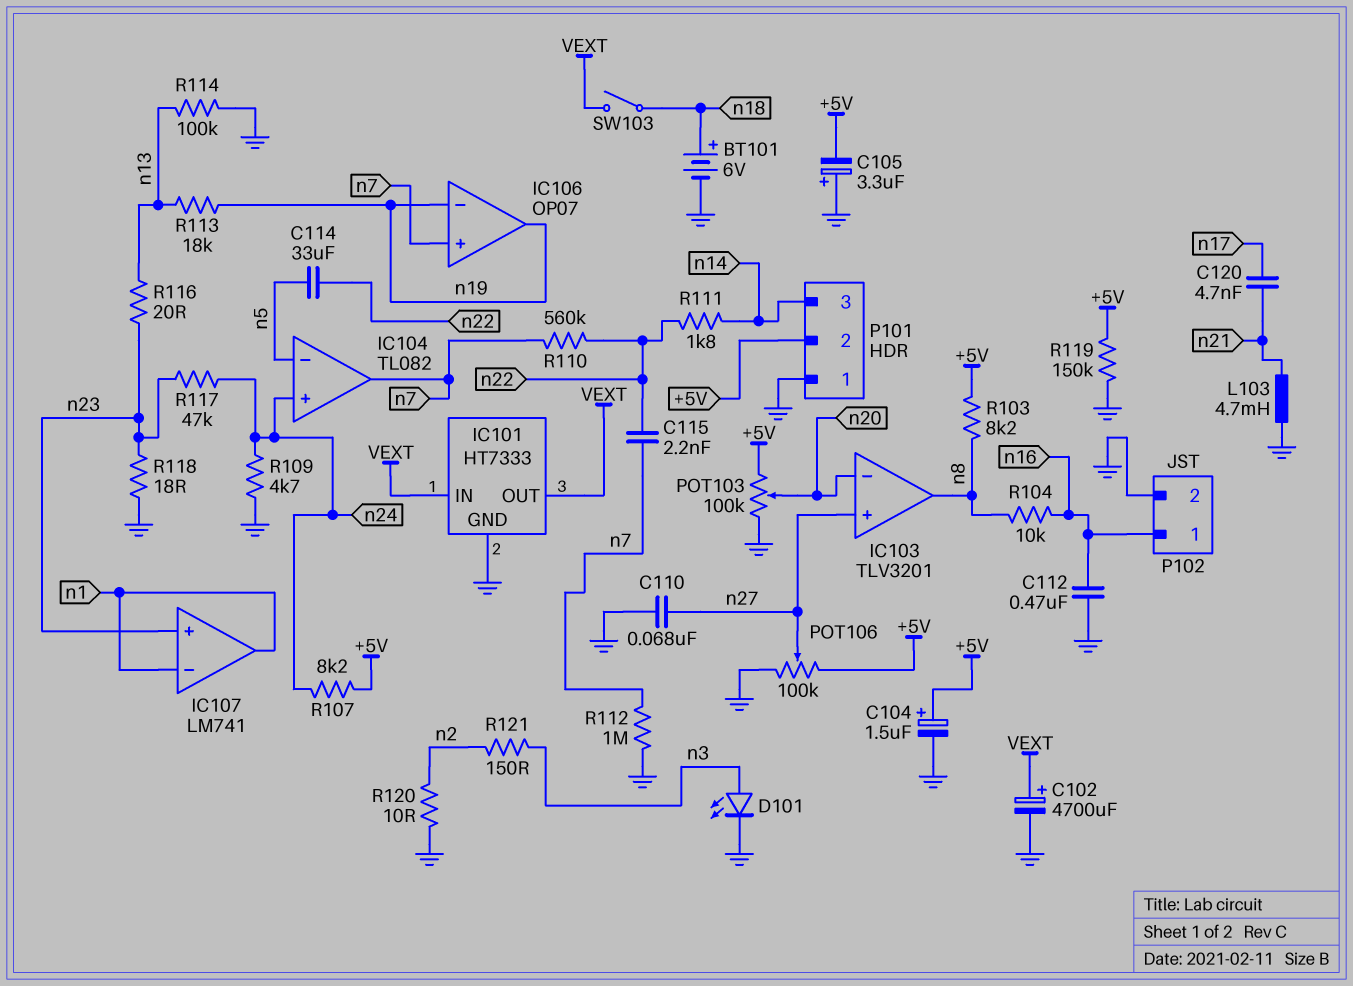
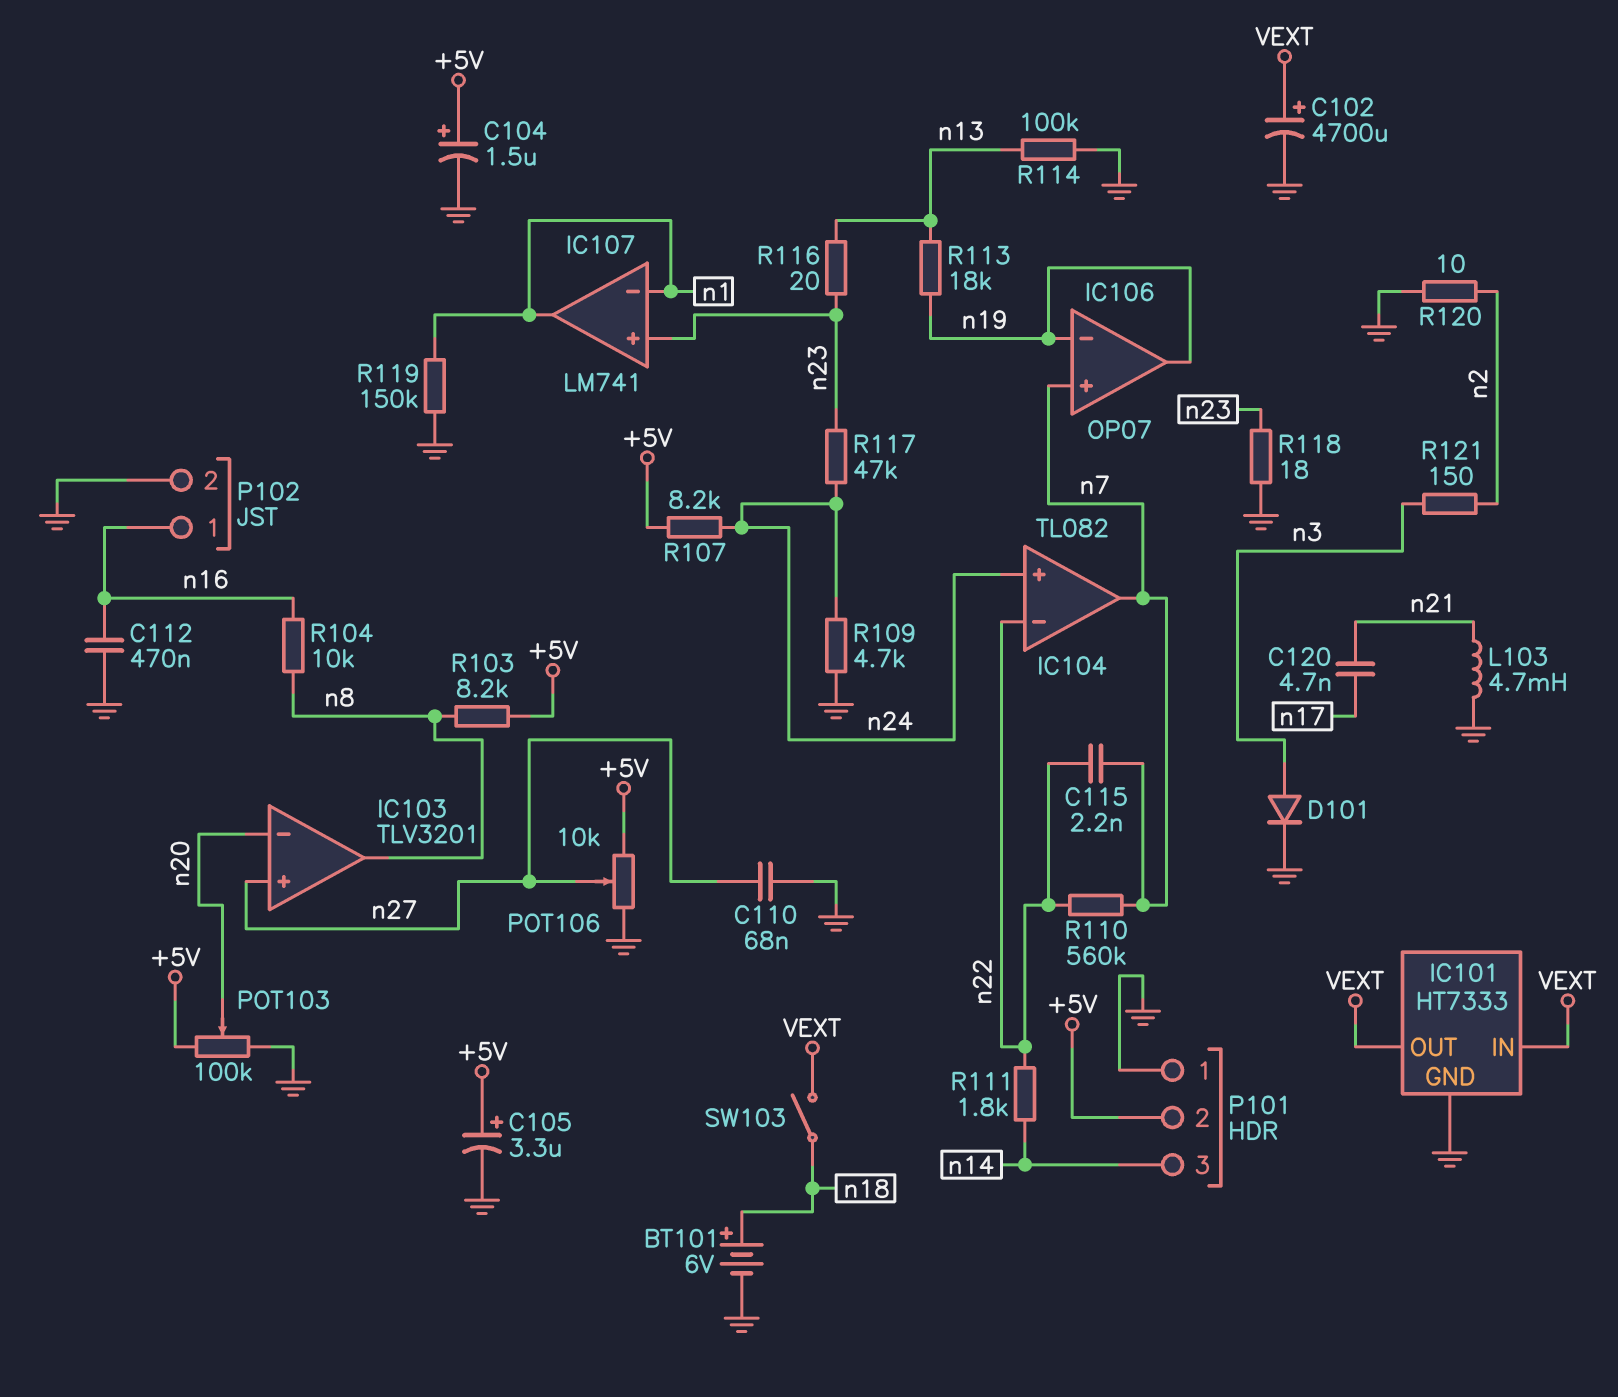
C105: 3.3uF (plus GND, minus +5V) -> 3.3uF (plus +5V, minus GND)
C114: 33uF (n5, n22) -> none
D101: LED (A n3, K GND) -> diode (A n3, K GND)
IC104 pin in-: n5 -> n22
POT106: 100k (+5V, GND, wiper n27) -> 10k (+5V, GND, wiper n27)
R112: 1M (GND, n7) -> none
R119: 150k (+5V, GND) -> 150k (GND, n1)

